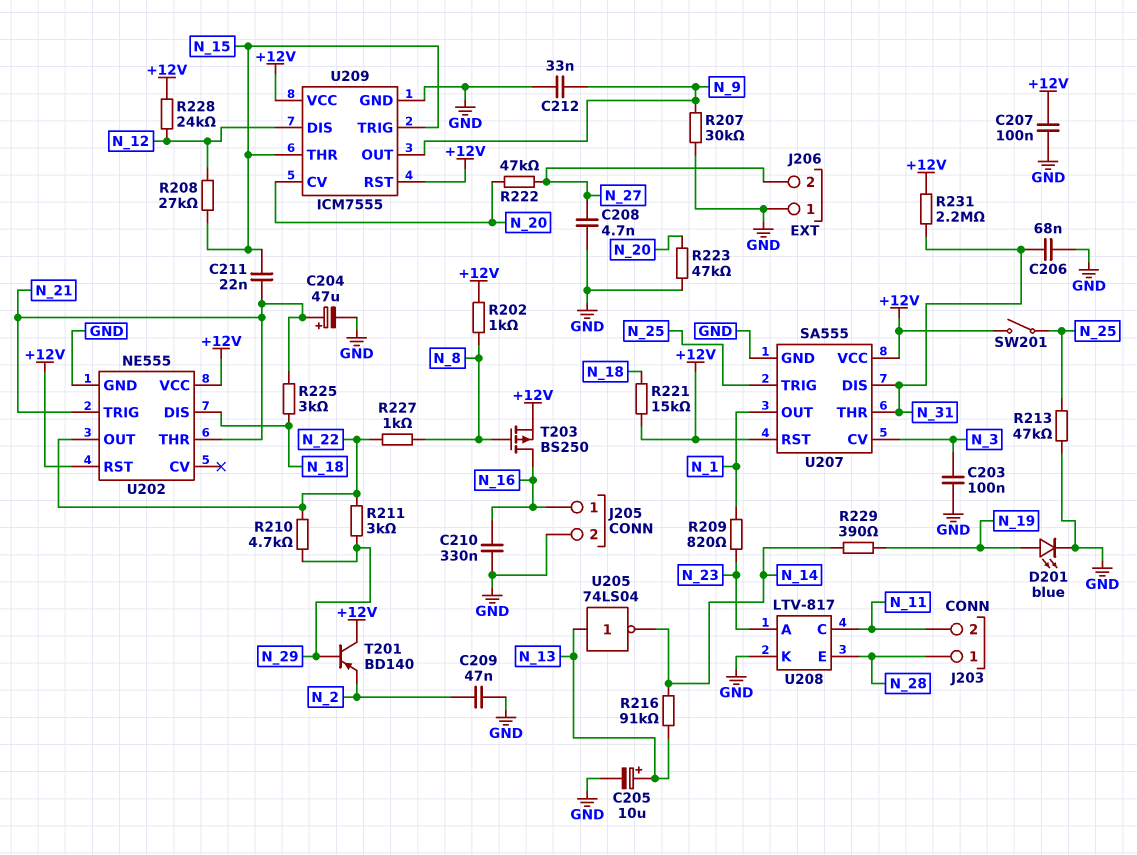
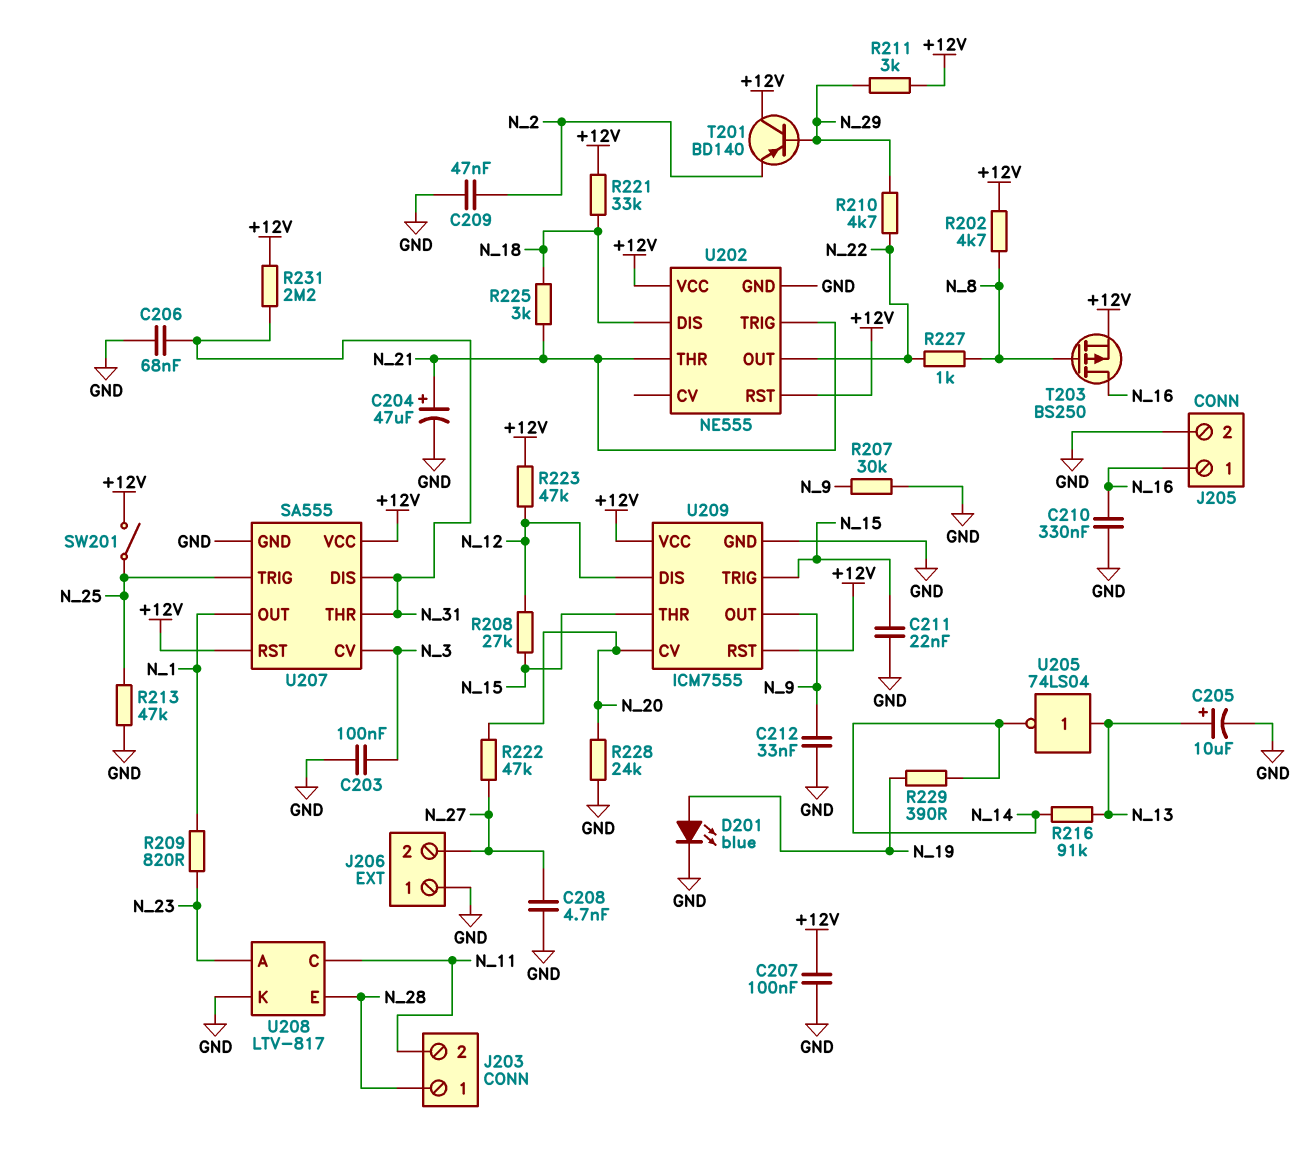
C211: 22nF (N_15, N_21) -> 22nF (GND, N_15)
R202: 1k (+12V, N_8) -> 4.7k (+12V, N_8)
R211: 3k (N_22, N_29) -> 3k (+12V, N_29)
R221: 15k (+12V, N_18) -> 33k (+12V, N_18)
R223: 47k (GND, N_20) -> 47k (+12V, N_12)
R228: 24k (+12V, N_12) -> 24k (GND, N_20)

